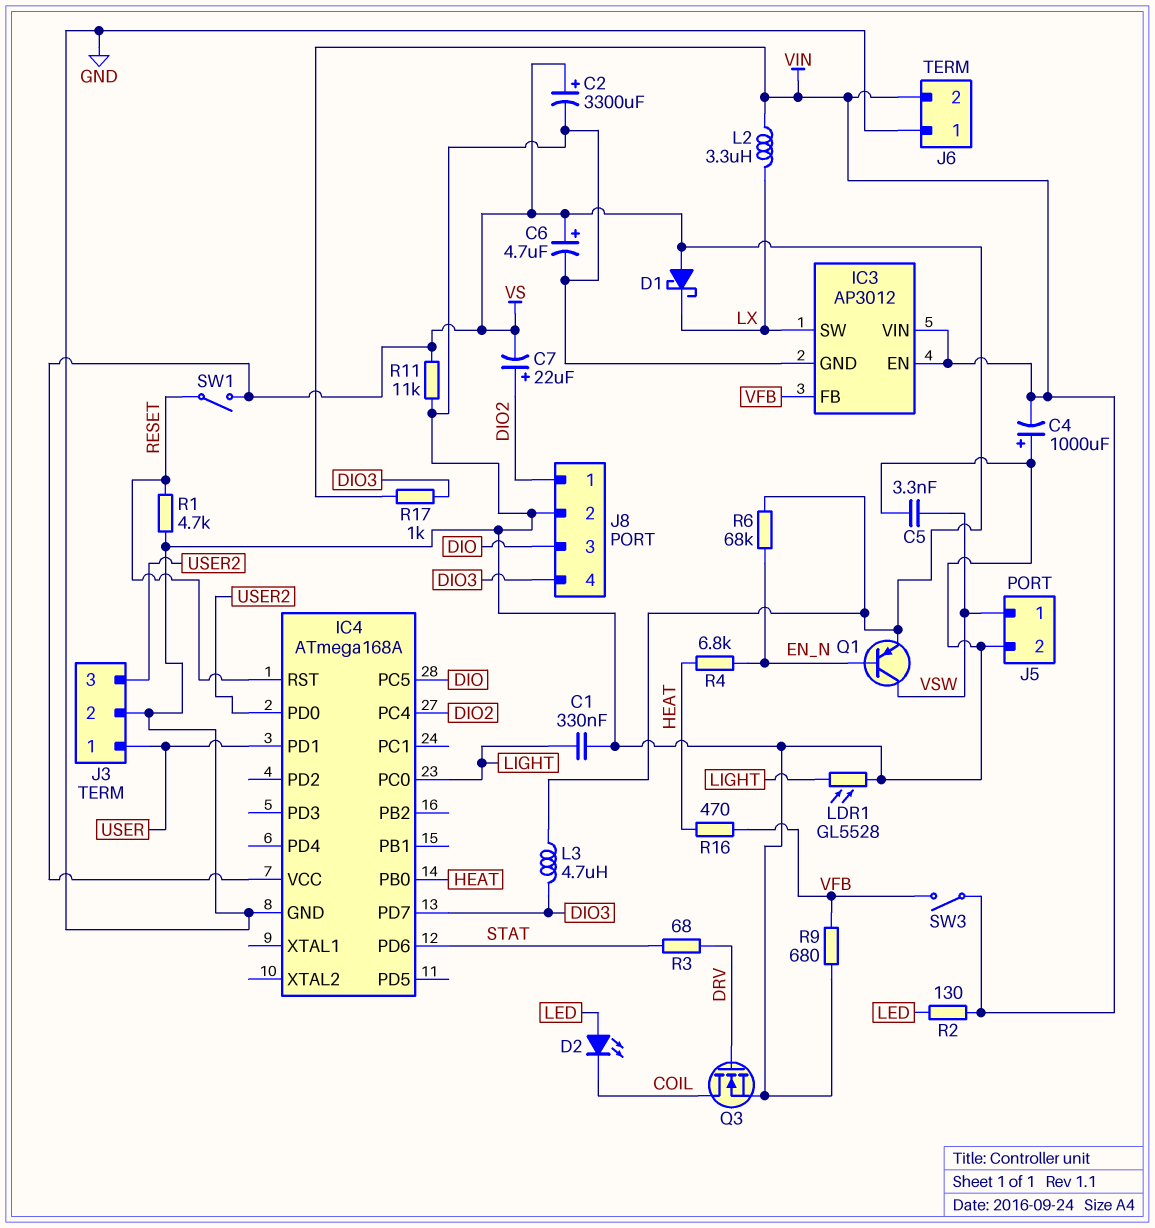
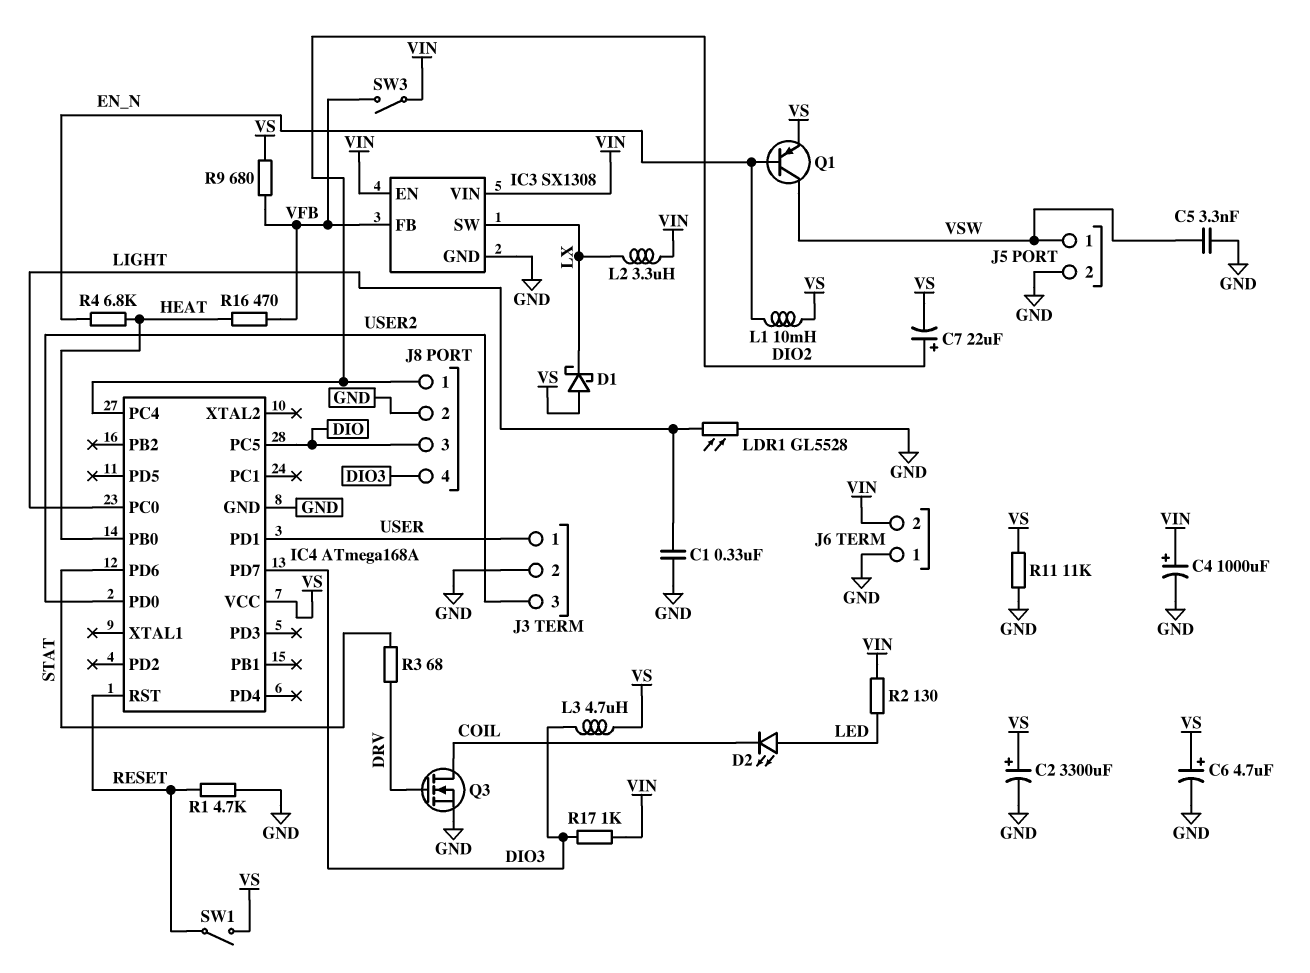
C4: 1000uF (plus GND, minus VIN) -> 1000uF (plus VIN, minus GND)
IC3: AP3012 -> SX1308
L1: none -> 10mH (EN_N, VS)
R6: 68k (EN_N, VS) -> none
R9: 680 (GND, VFB) -> 680 (VFB, VS)

